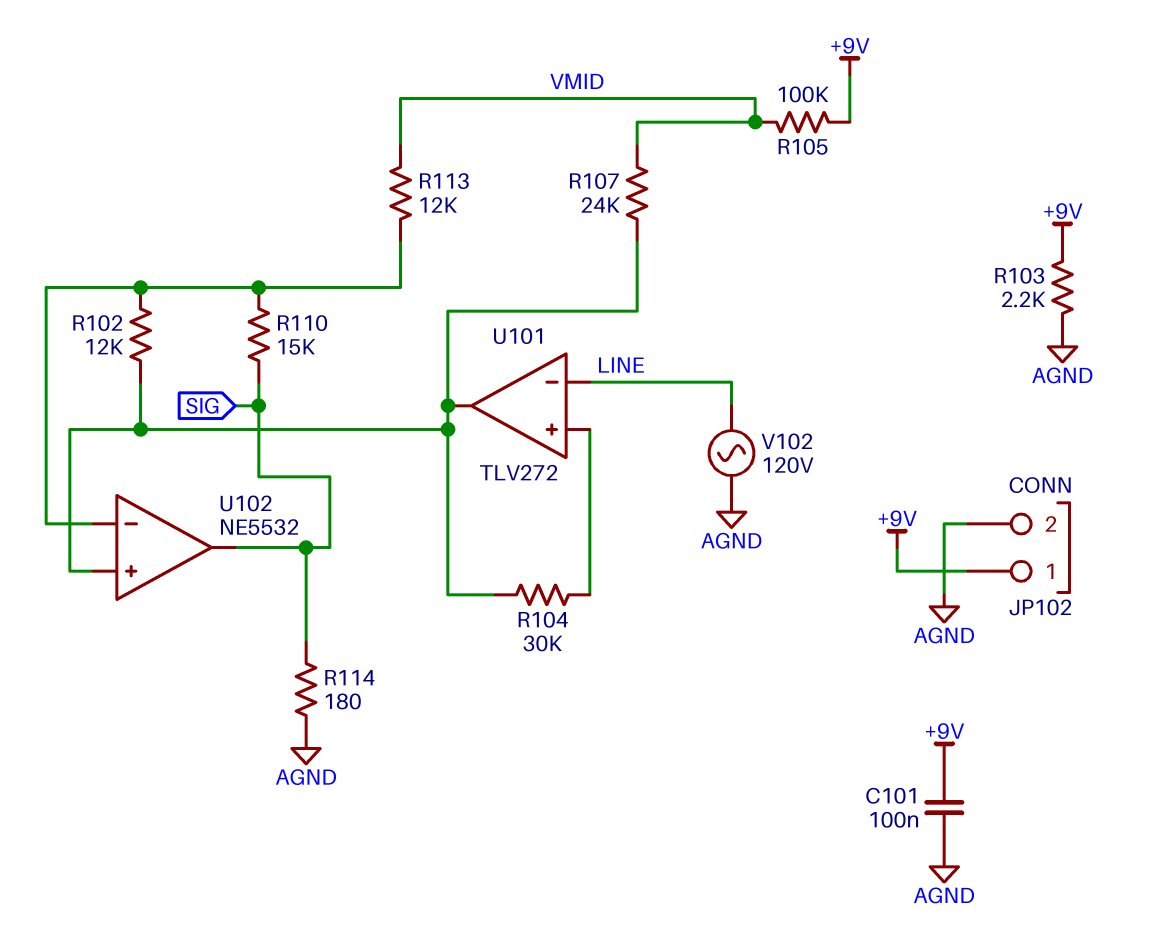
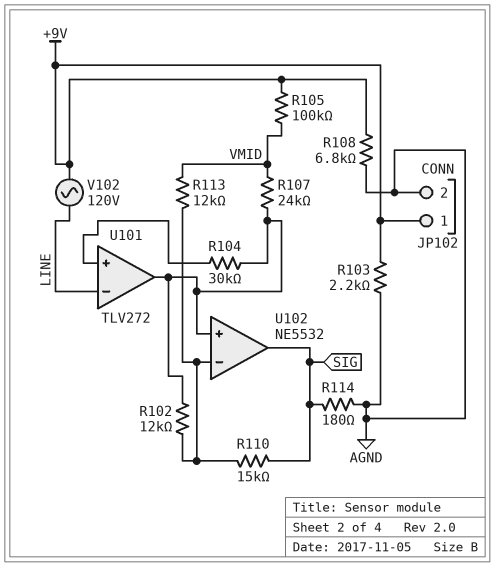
C101: 100nF (+9V, AGND) -> none
R108: none -> 6.8k (+9V, AGND)
V102: AC 120V (AGND, LINE) -> AC 120V (+9V, LINE)

